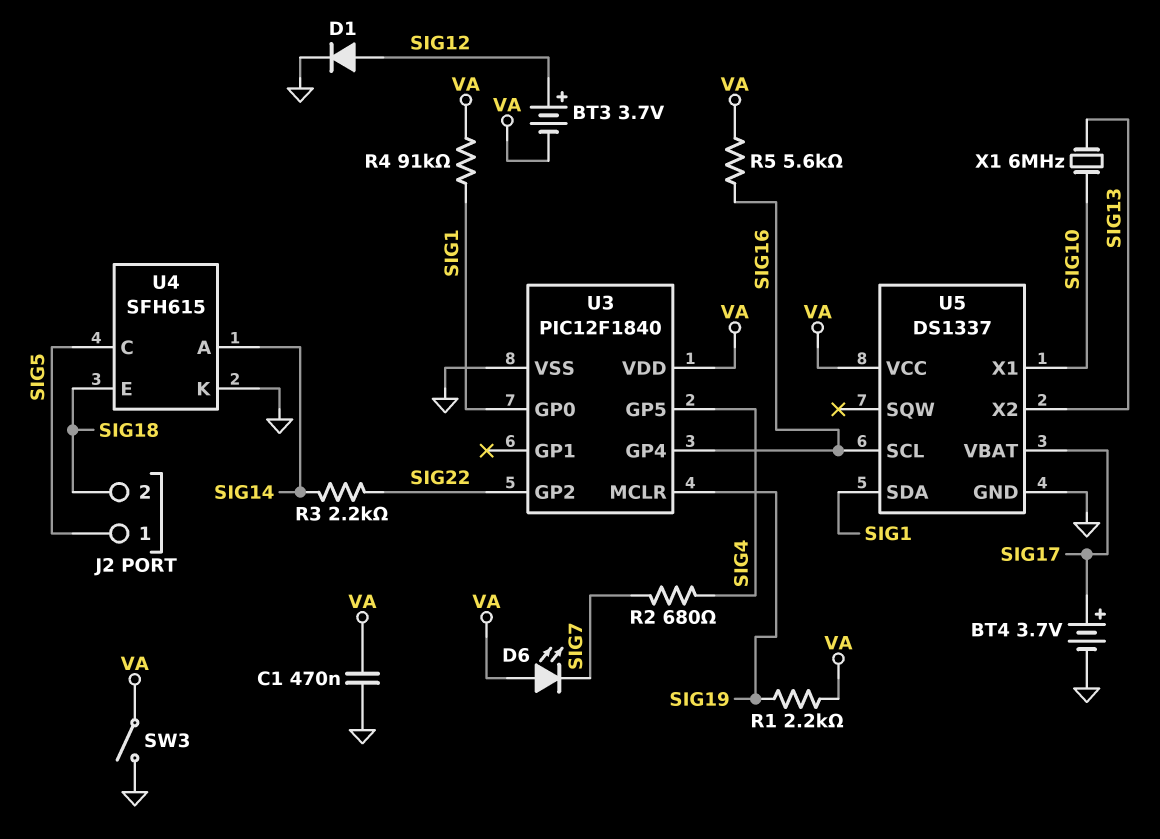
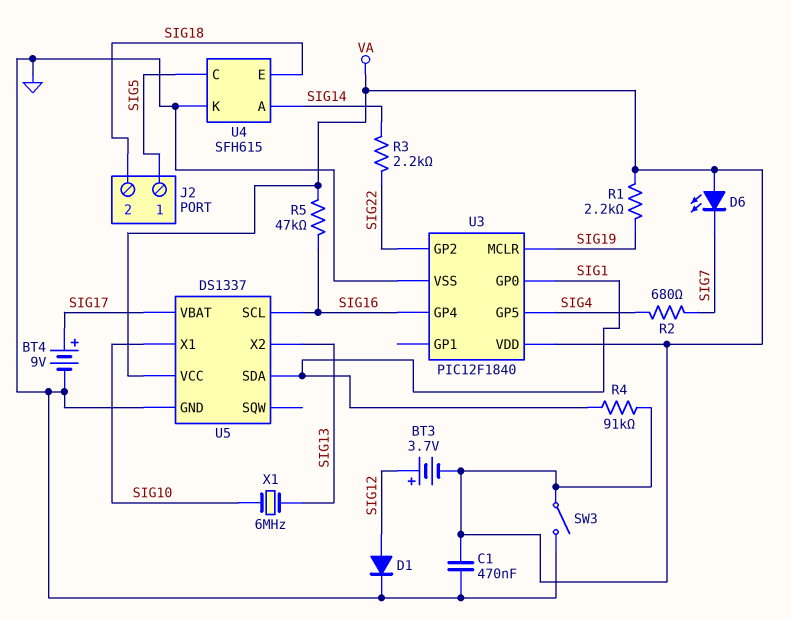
BT4: 3.7V (plus SIG17, minus GND) -> 9V (plus SIG17, minus GND)
R5: 5.6k (SIG16, VA) -> 47k (SIG16, VA)

